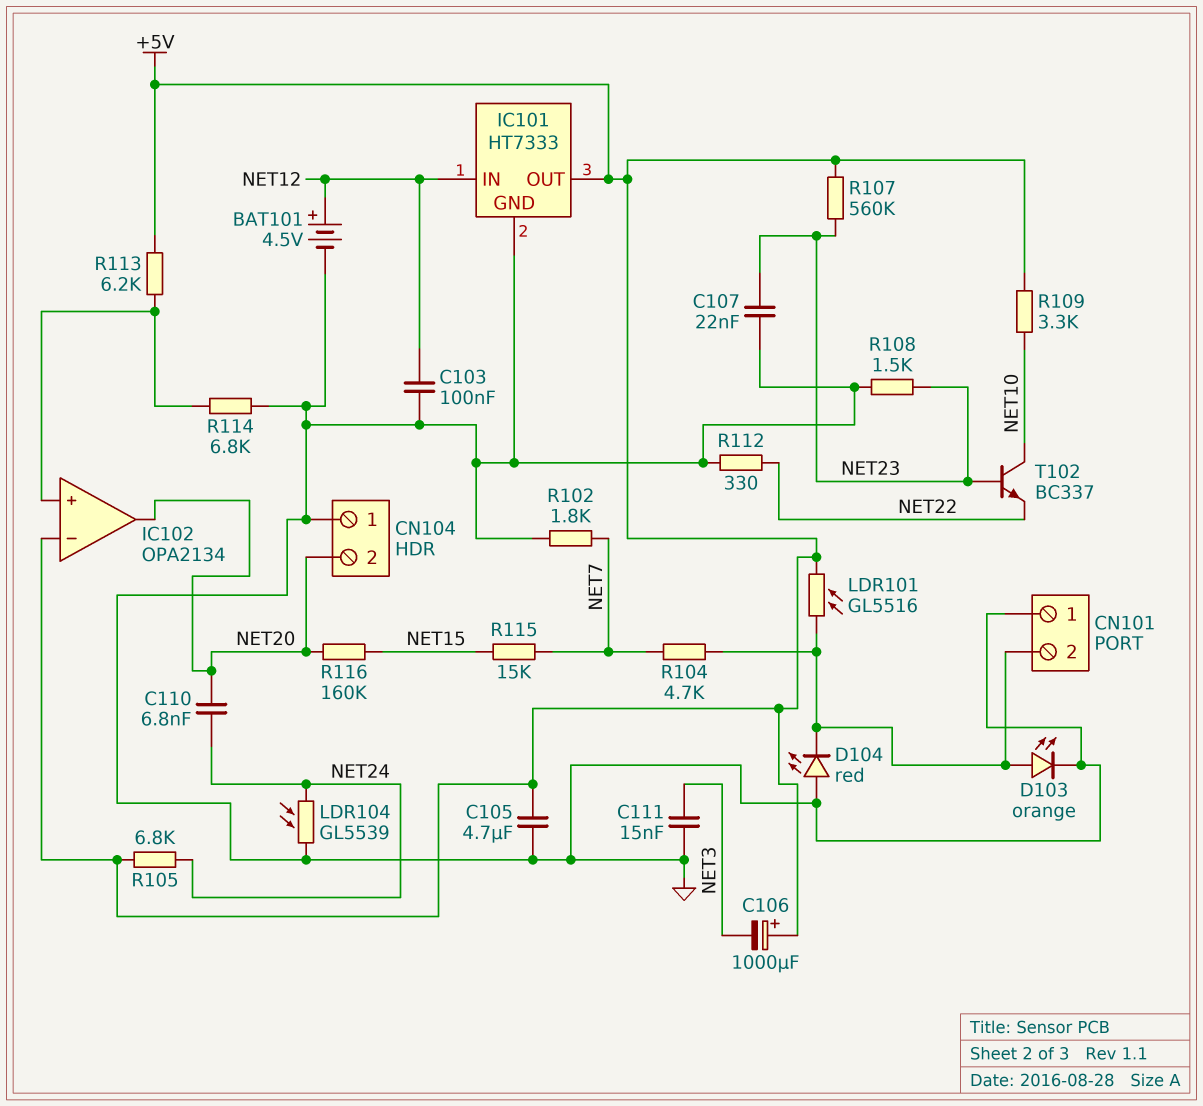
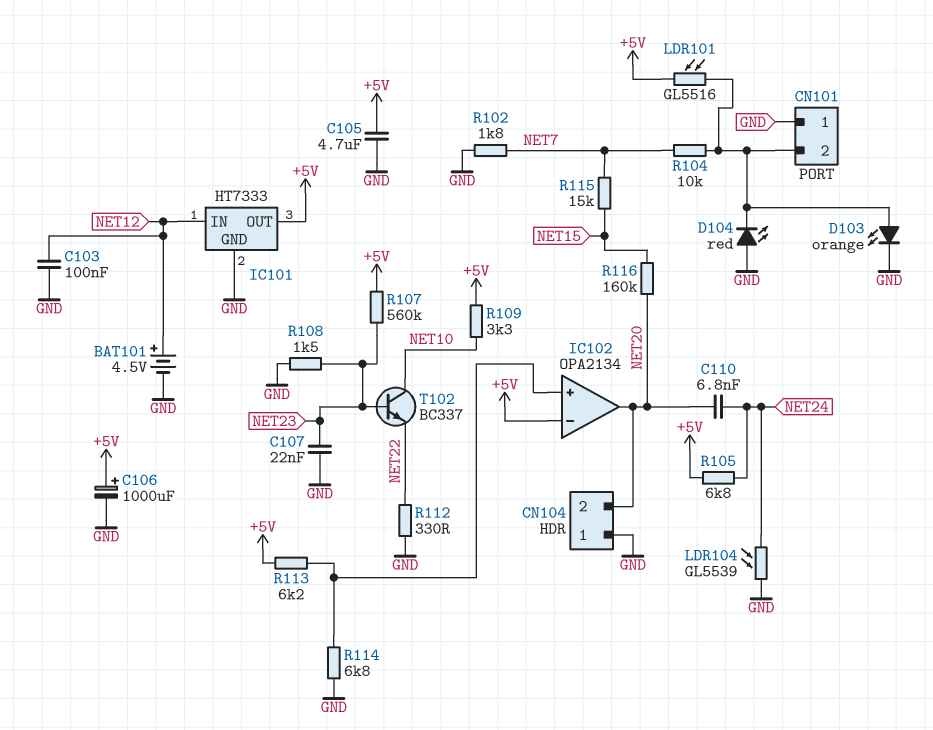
C106: 1000uF (plus +5V, minus NET3) -> 1000uF (plus +5V, minus GND)
C111: 15nF (GND, NET3) -> none
R104: 4.7k (CN101/2, NET7) -> 10k (CN101/2, NET7)

